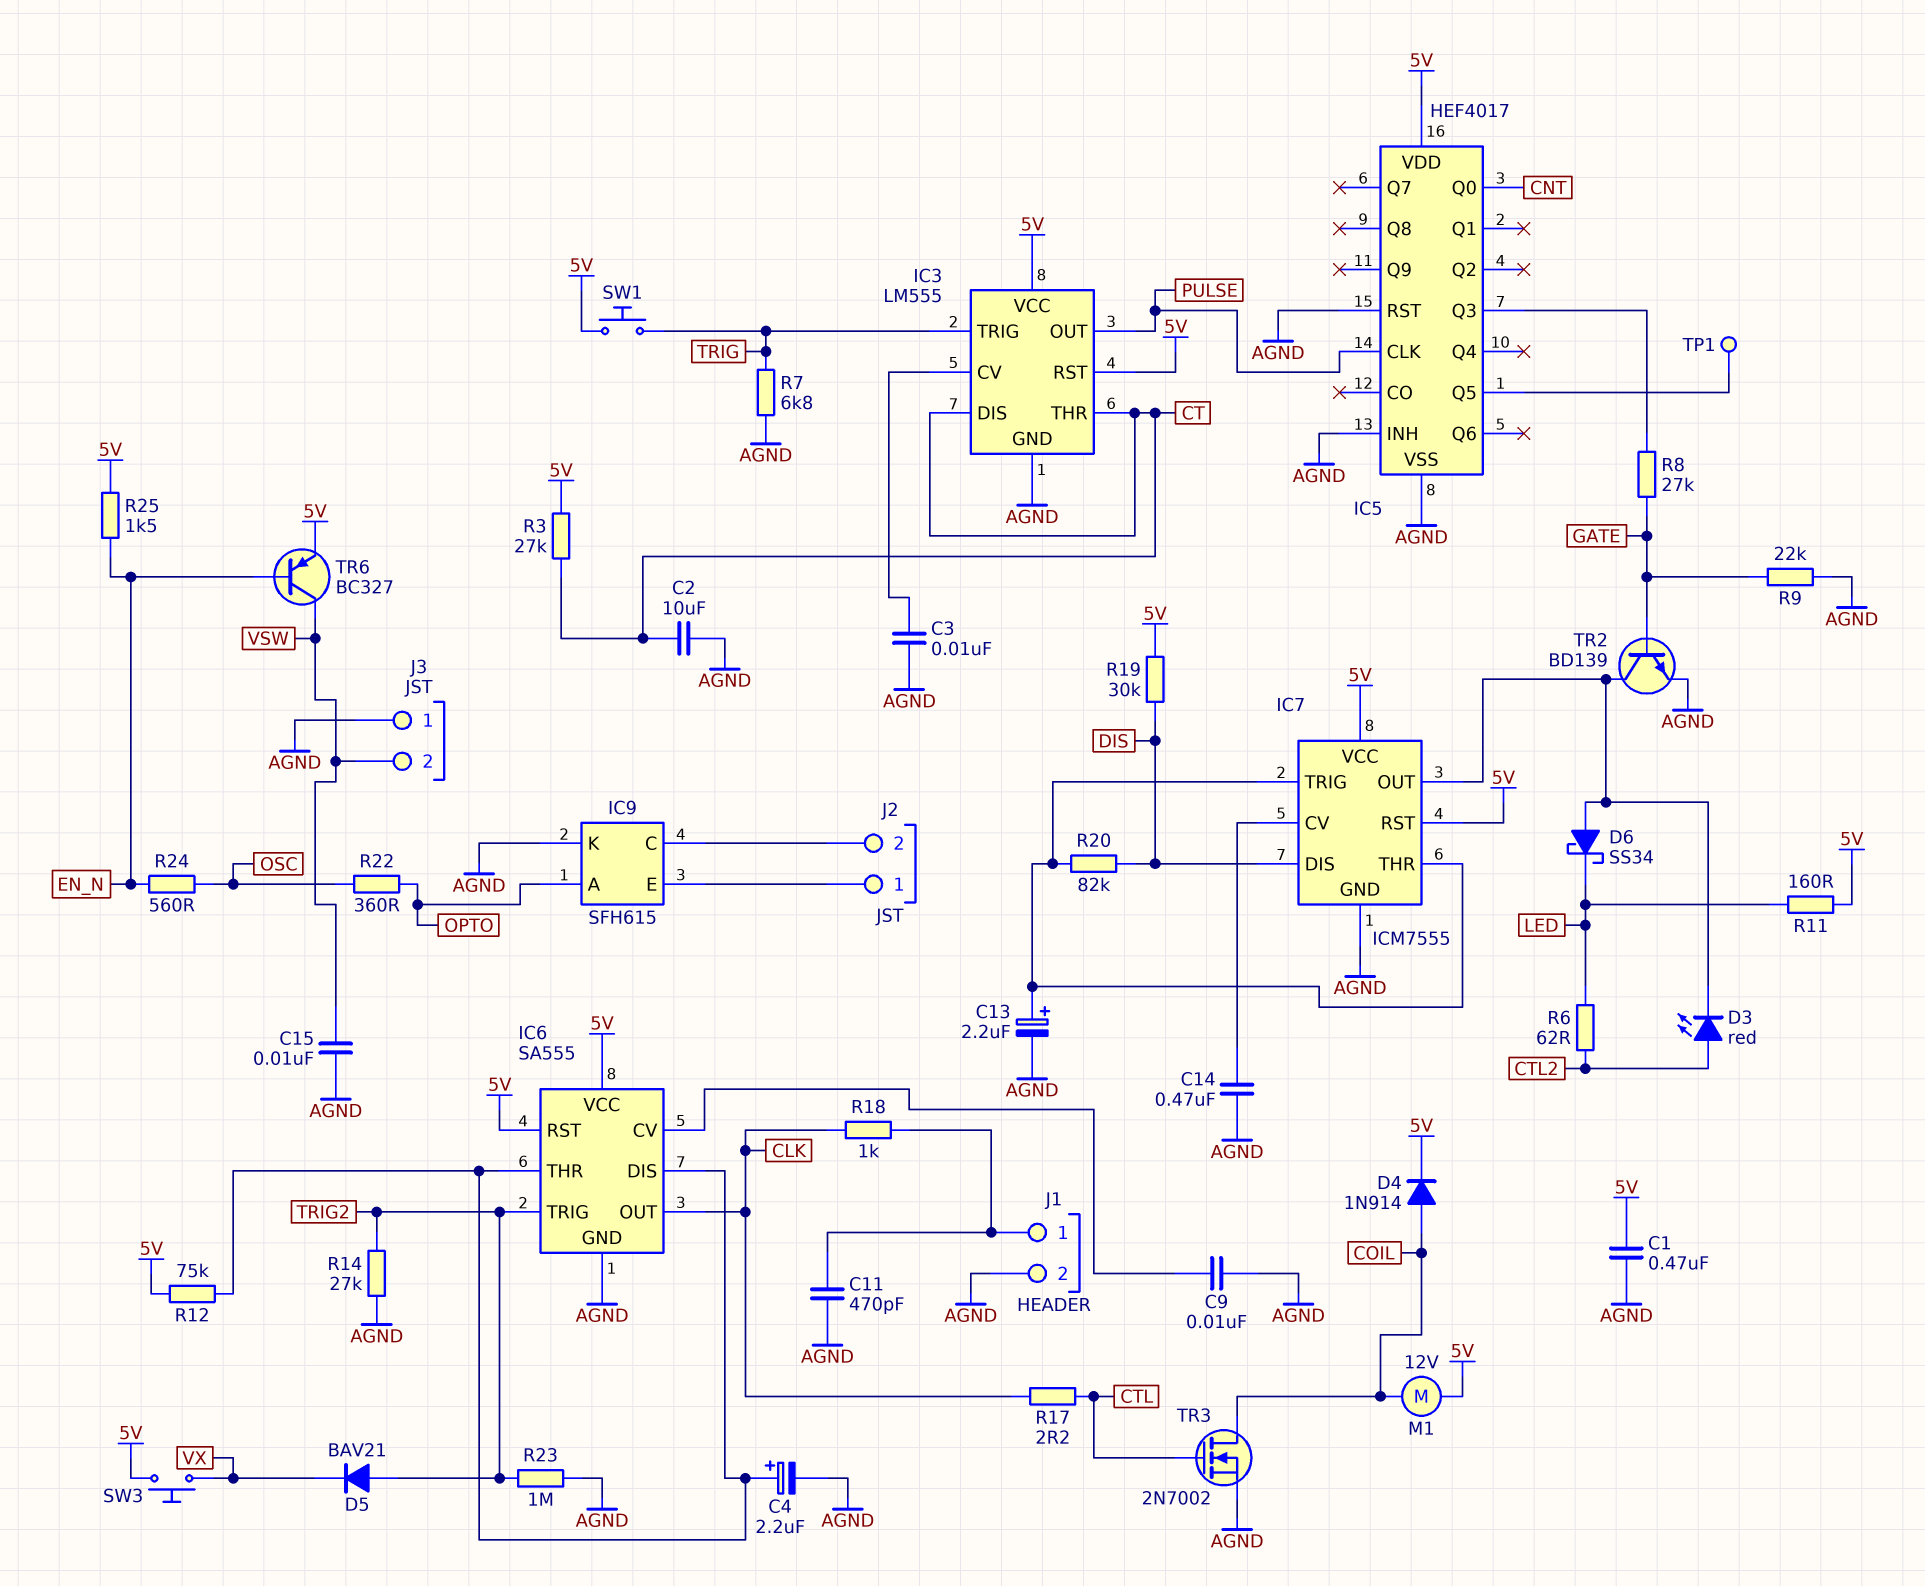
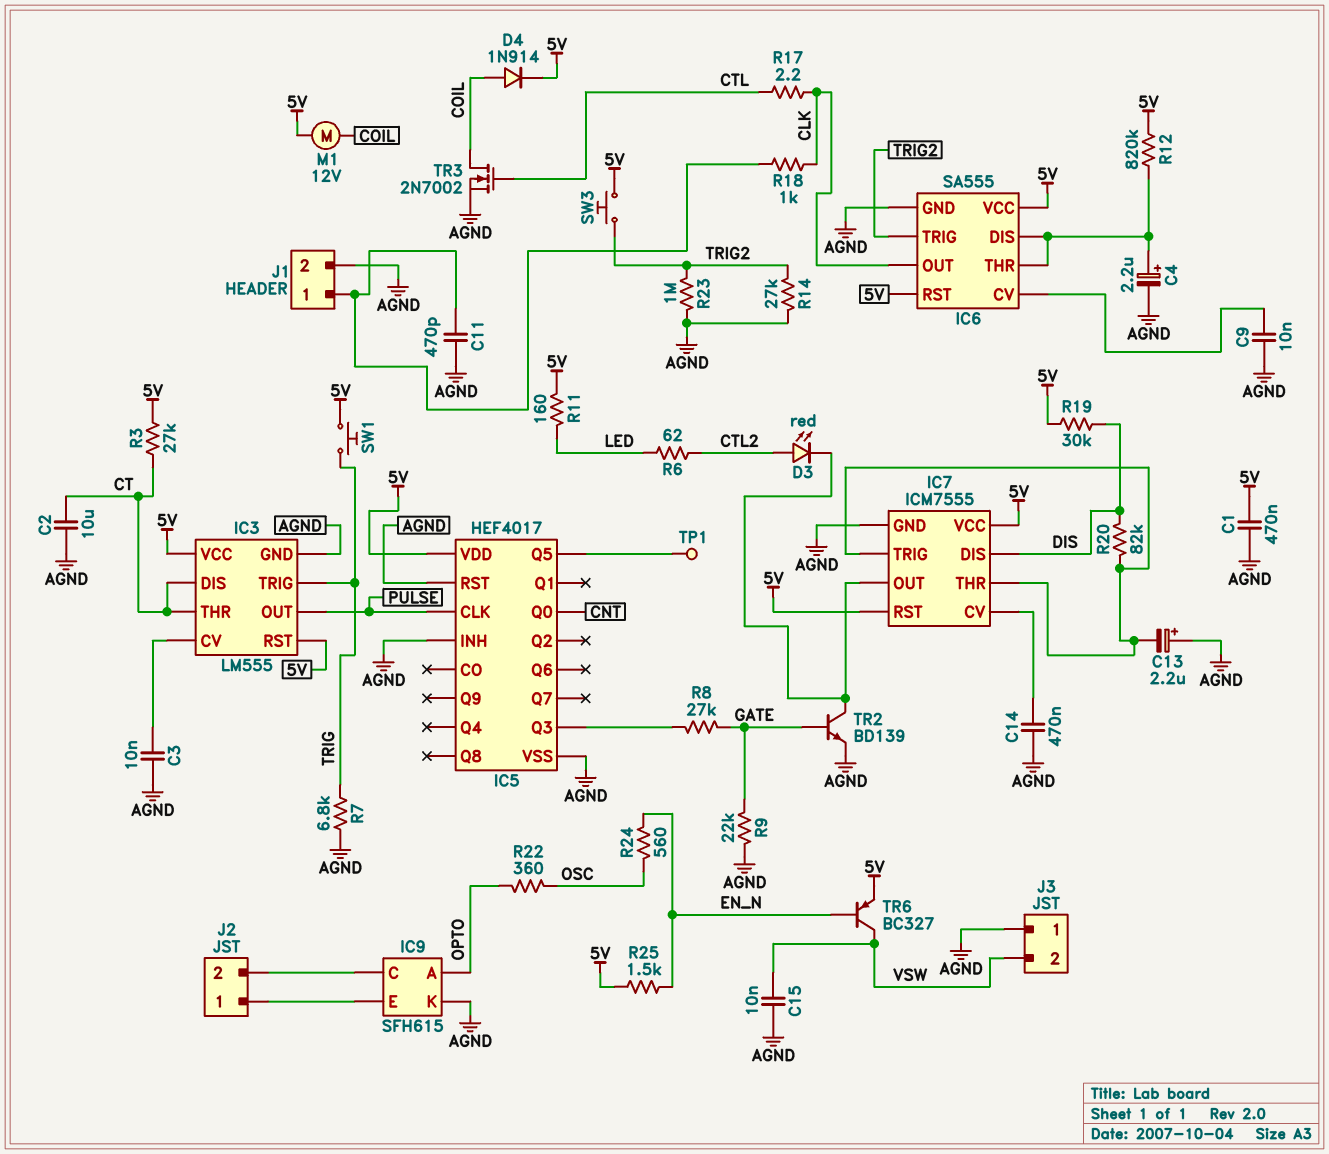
C13: 2.2uF (plus IC7/THR, minus AGND) -> 2.2uF (plus AGND, minus IC7/THR)
D5: diode BAV21 (A TRIG2, K VX) -> none
D6: schottky SS34 (A IC7/OUT, K LED) -> none
R12: 75k (5V, IC6/DIS) -> 820k (5V, IC6/DIS)
SW3: button (5V, VX) -> button (5V, TRIG2)

